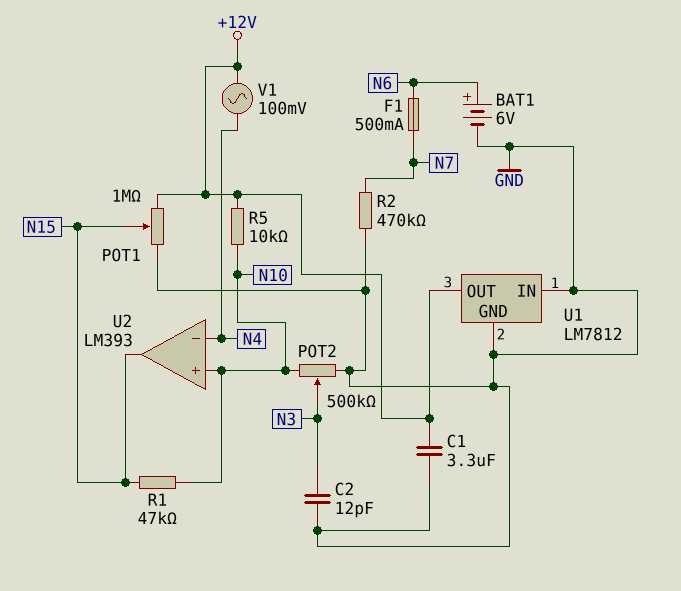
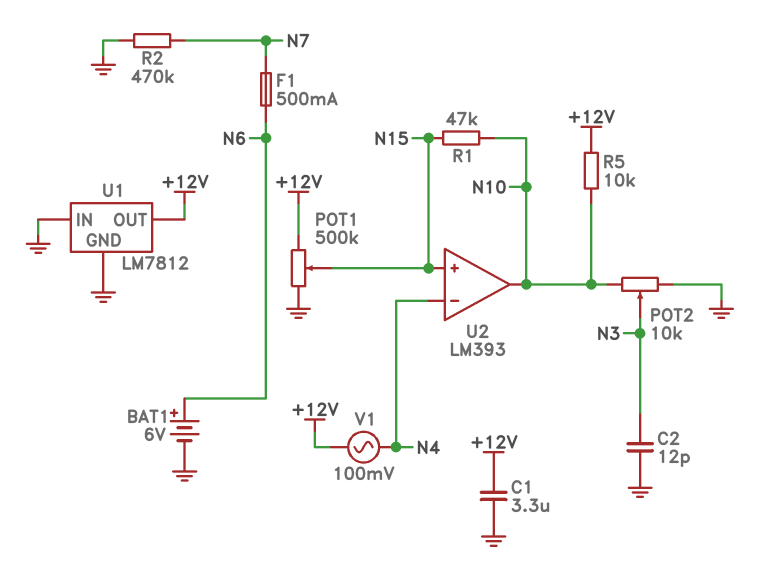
POT1: 1M (+12V, GND, wiper N15) -> 500k (+12V, GND, wiper N15)
POT2: 500k (GND, N10, wiper N3) -> 10k (GND, N10, wiper N3)
U2 pin in+: N10 -> N15
U2 pin out: N15 -> N10

